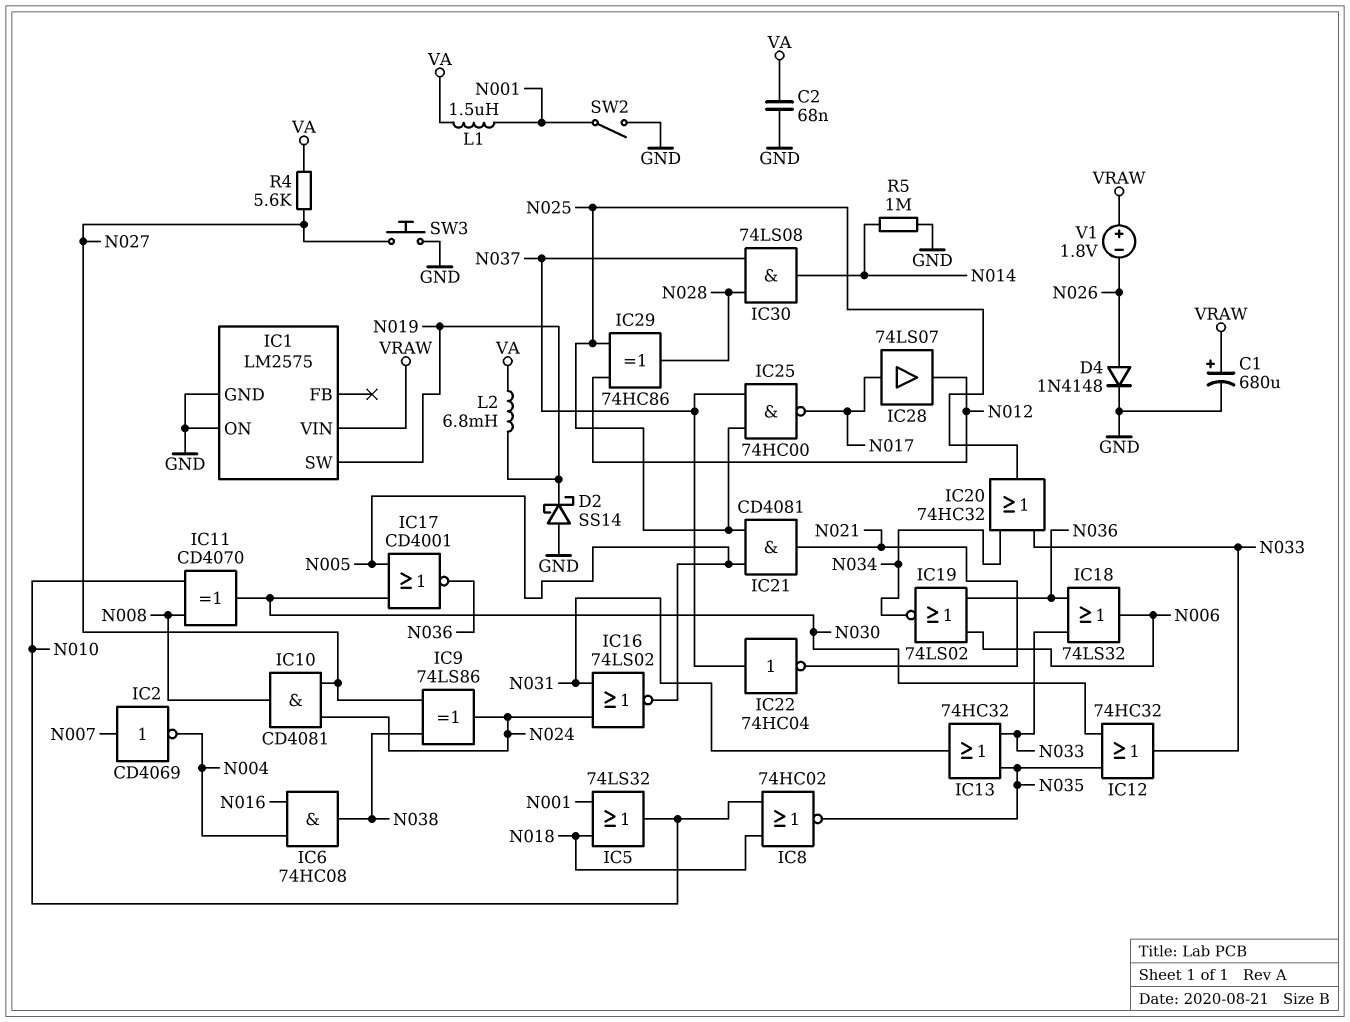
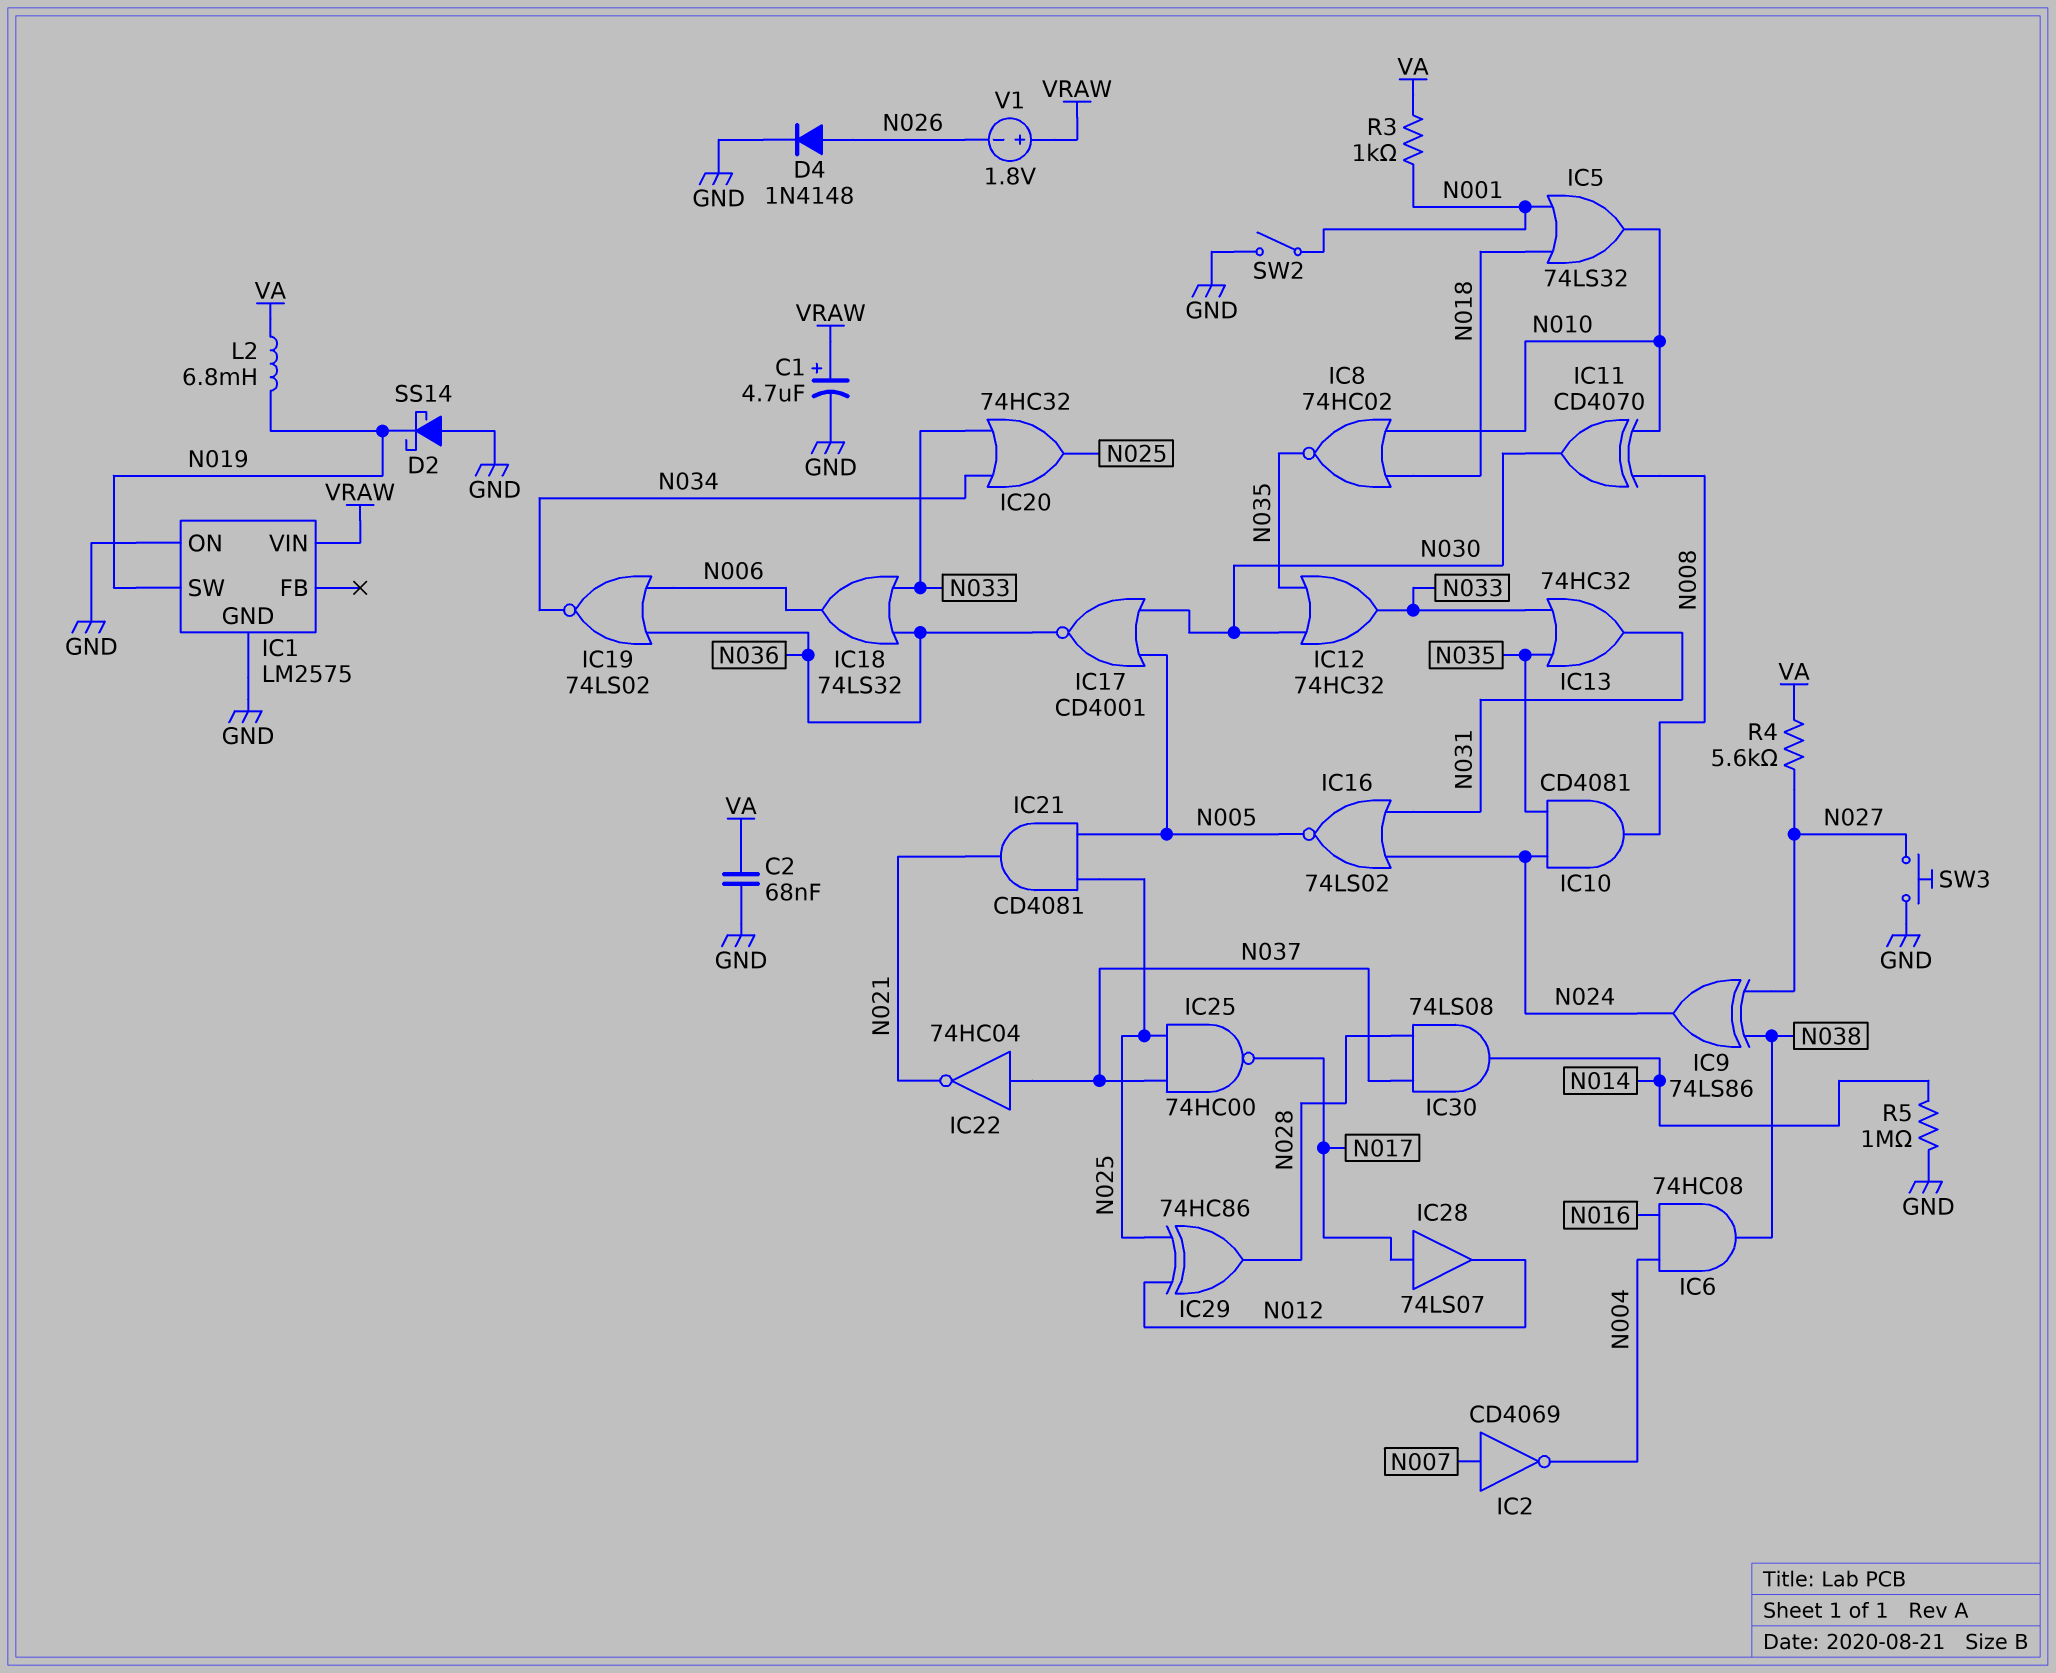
C1: 680uF (plus VRAW, minus GND) -> 4.7uF (plus VRAW, minus GND)
IC10: AND CD4081 (in N024, in N027, out N008) -> AND CD4081 (in N024, in N035, out N008)
L1: 1.5uH (N001, VA) -> none
R3: none -> 1k (N001, VA)

